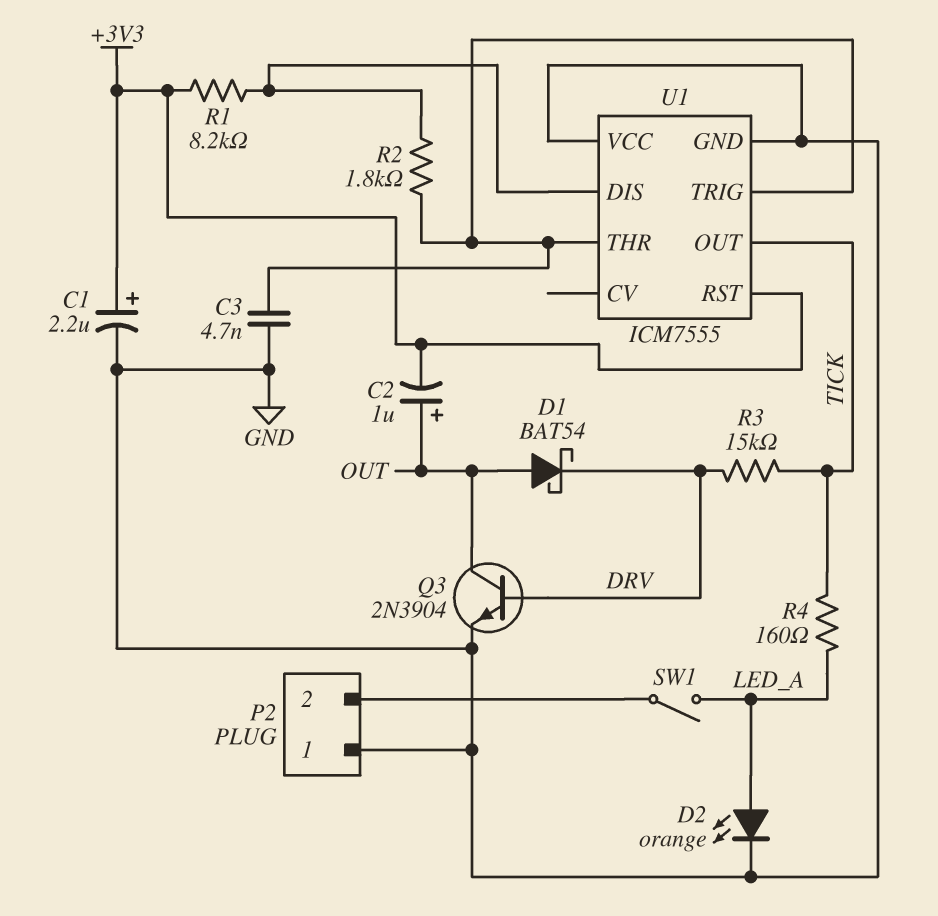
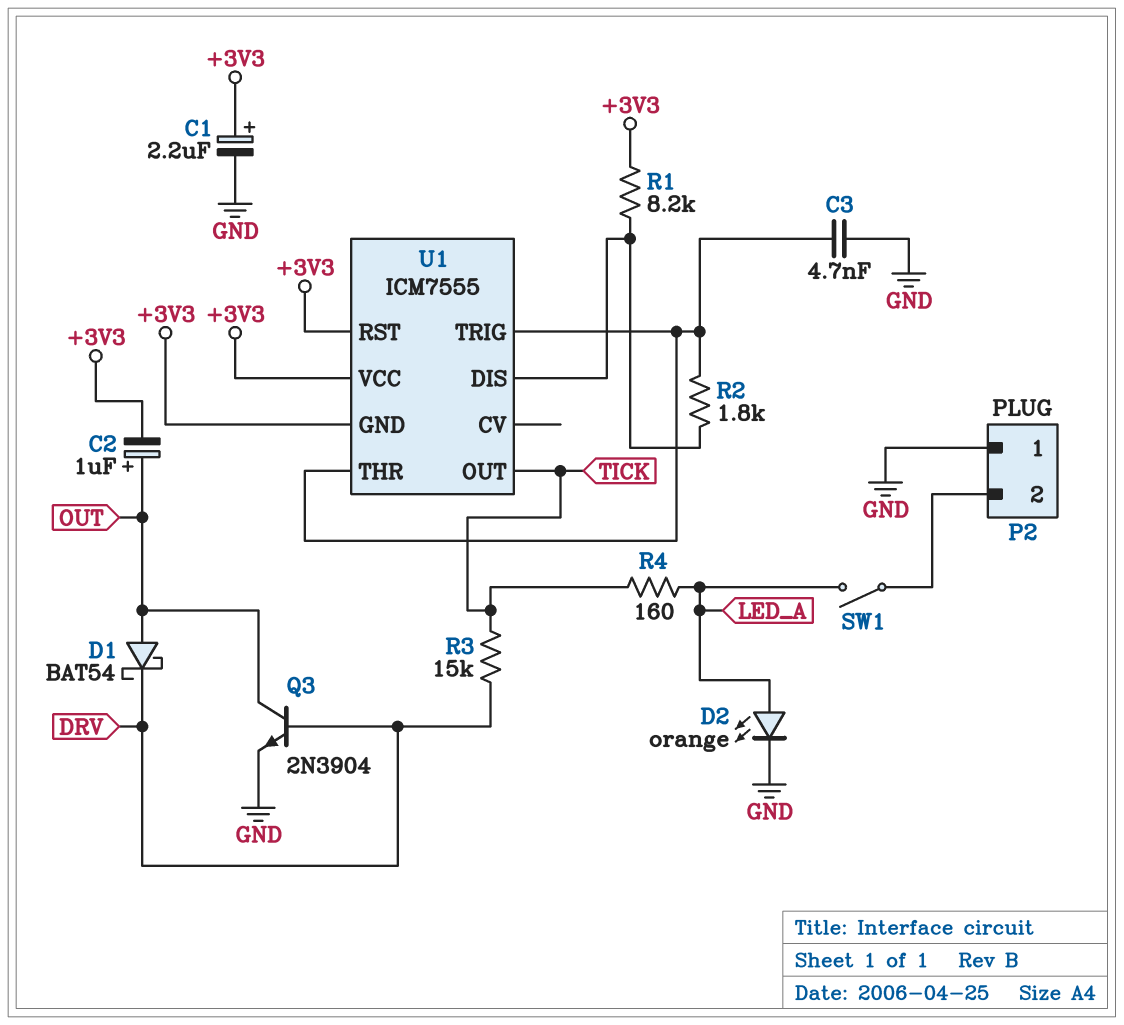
U1 pin GND: GND -> +3V3
U1 pin VCC: GND -> +3V3

